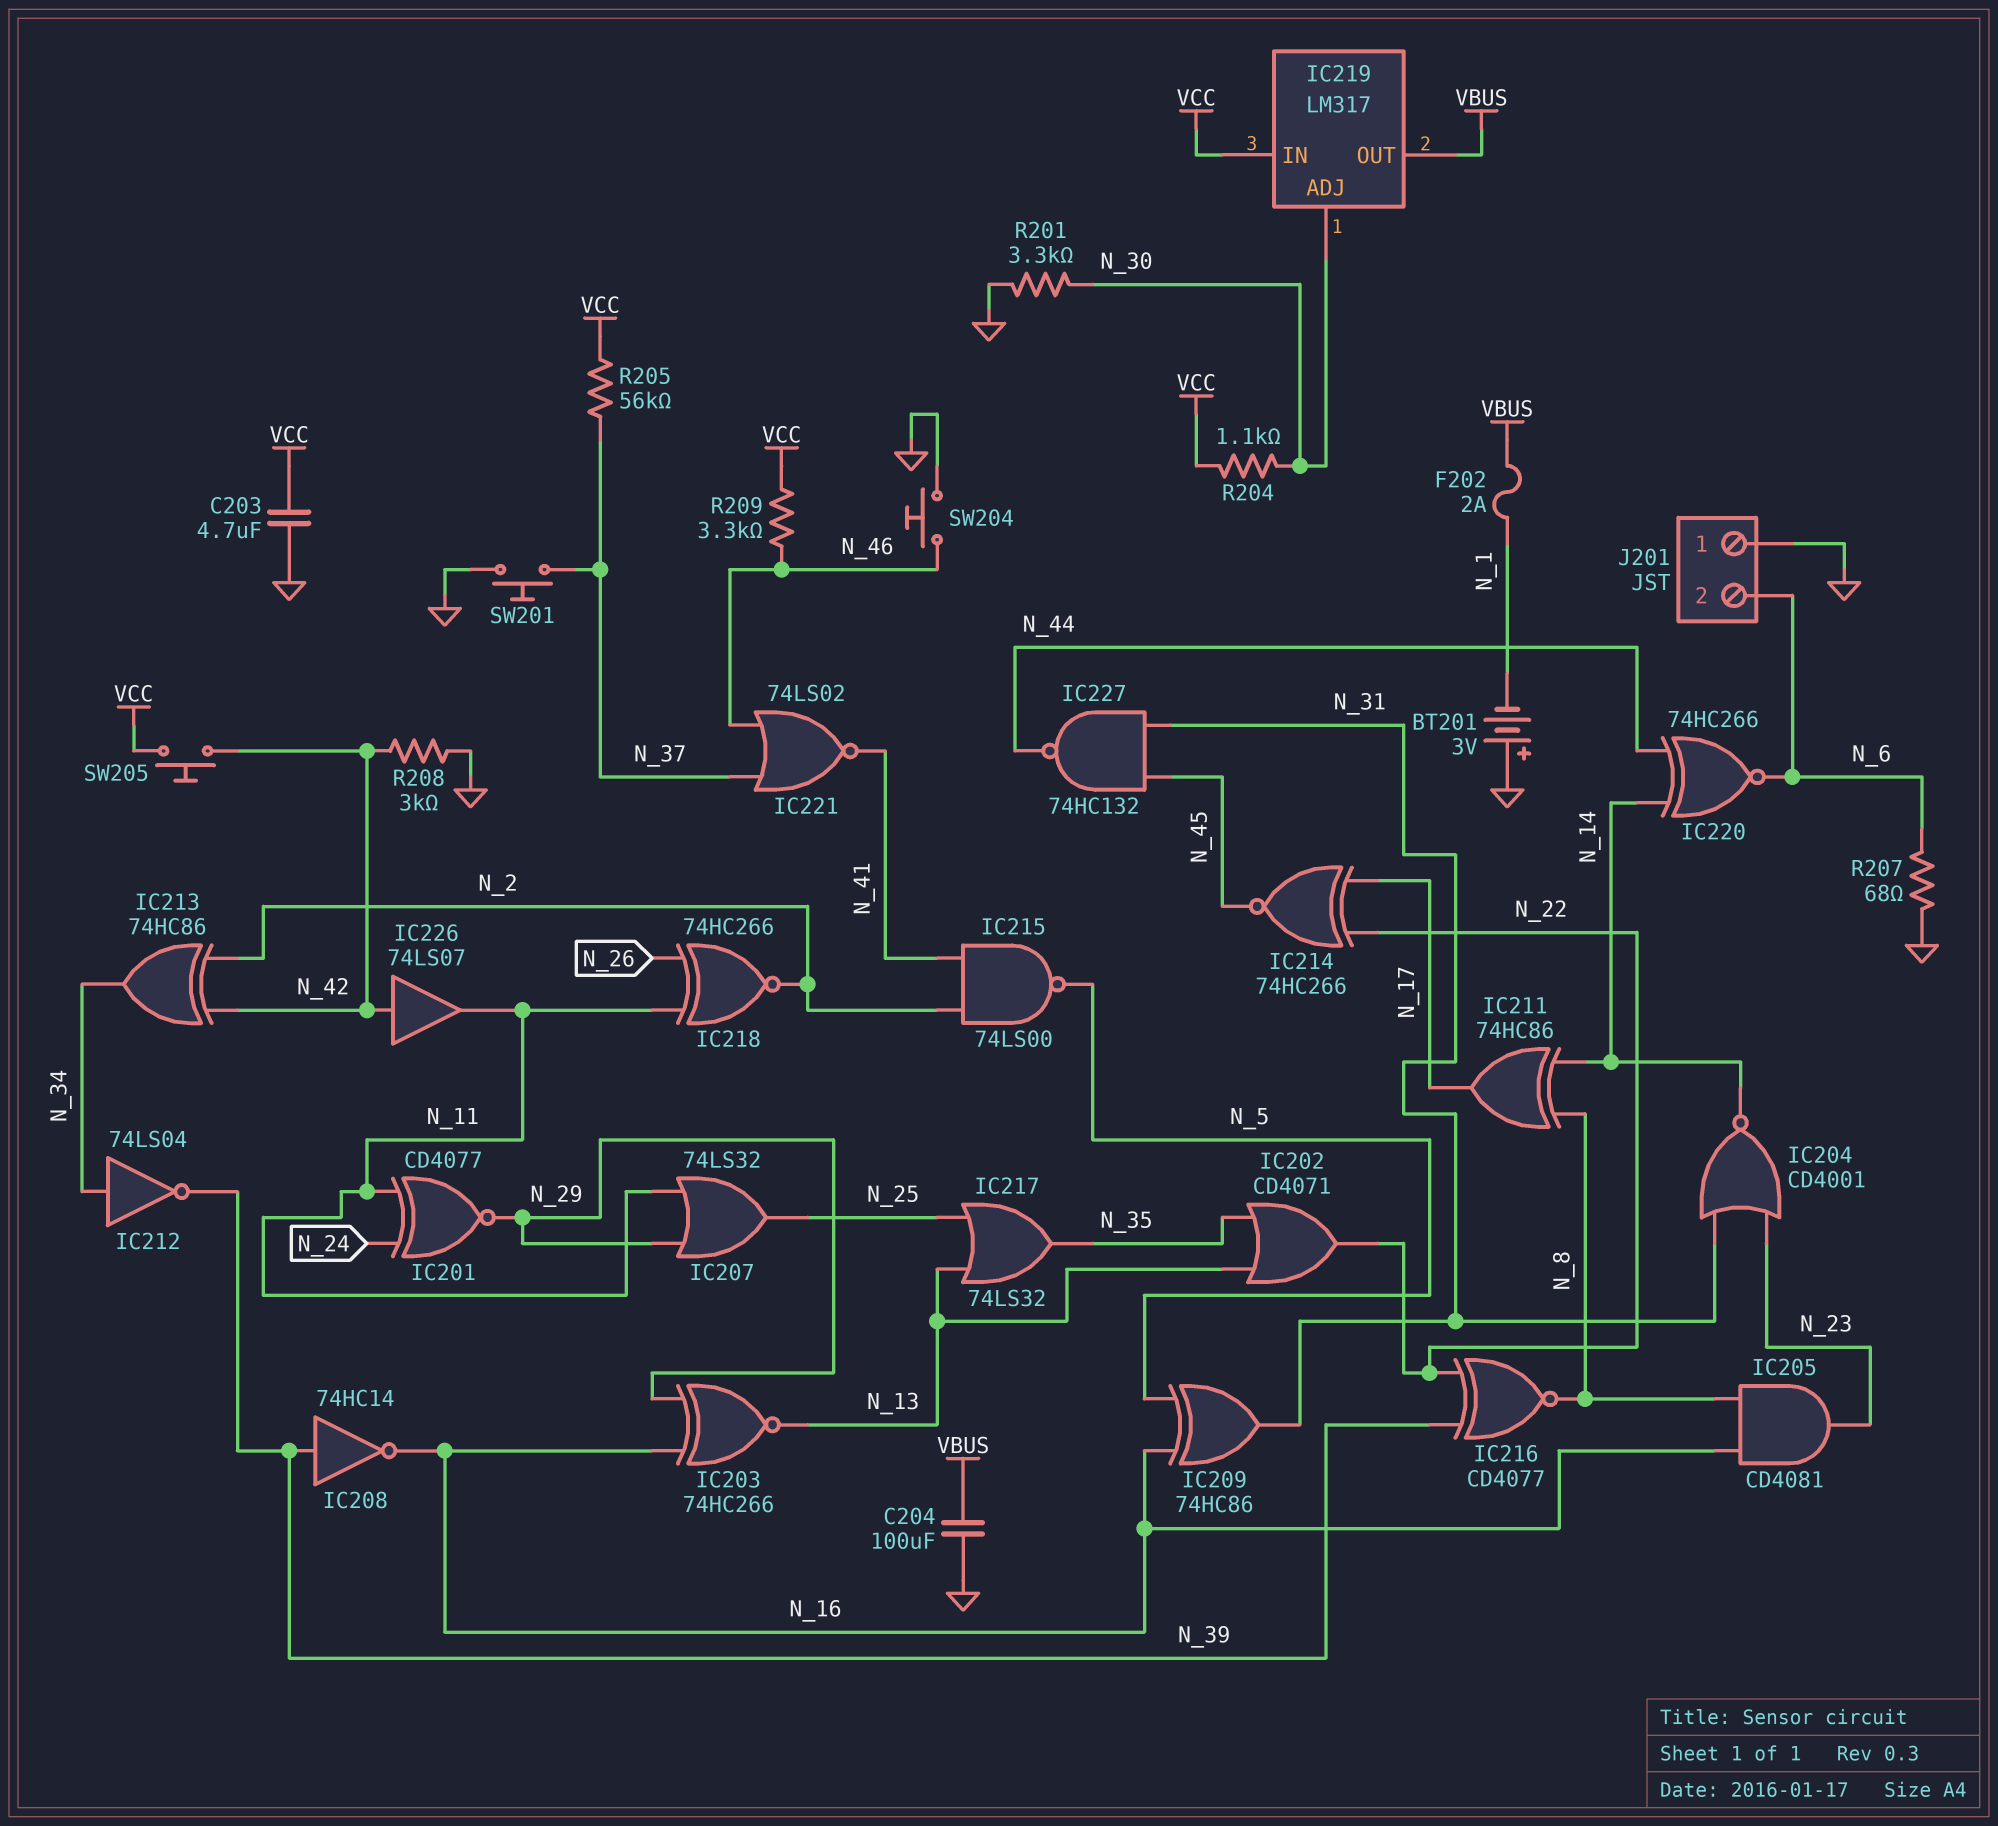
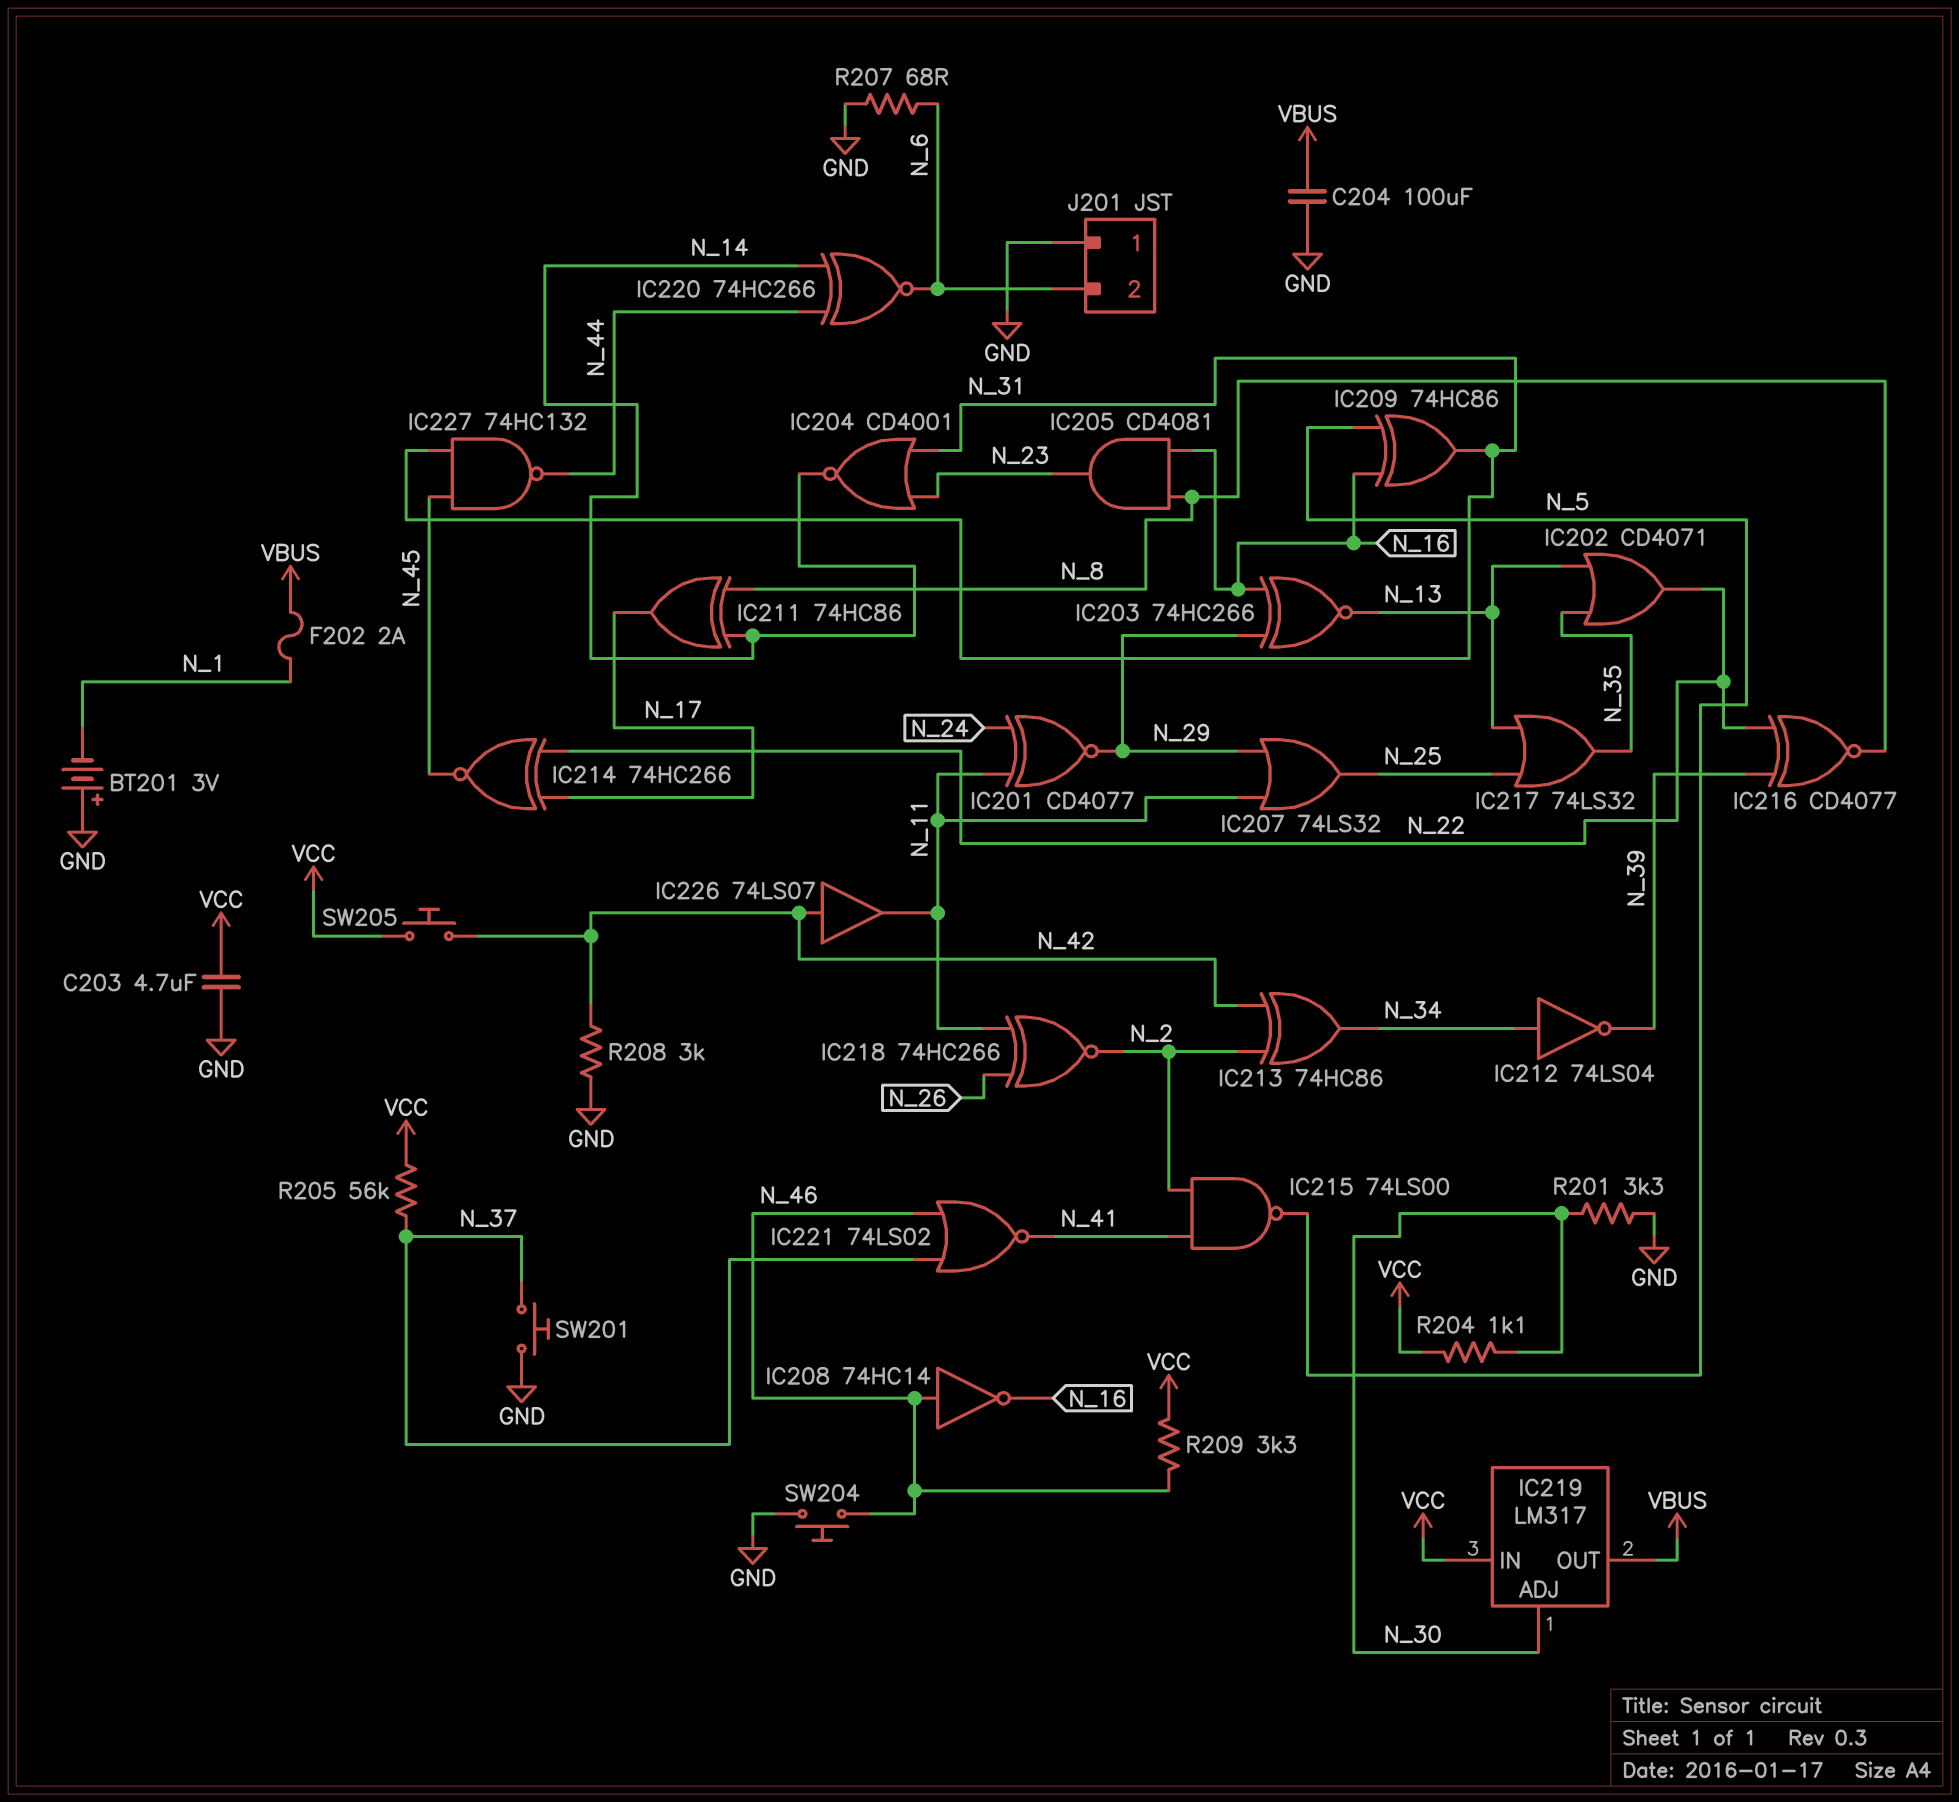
IC208: NOT 74HC14 (in N_39, out N_16) -> NOT 74HC14 (in N_46, out N_16)

